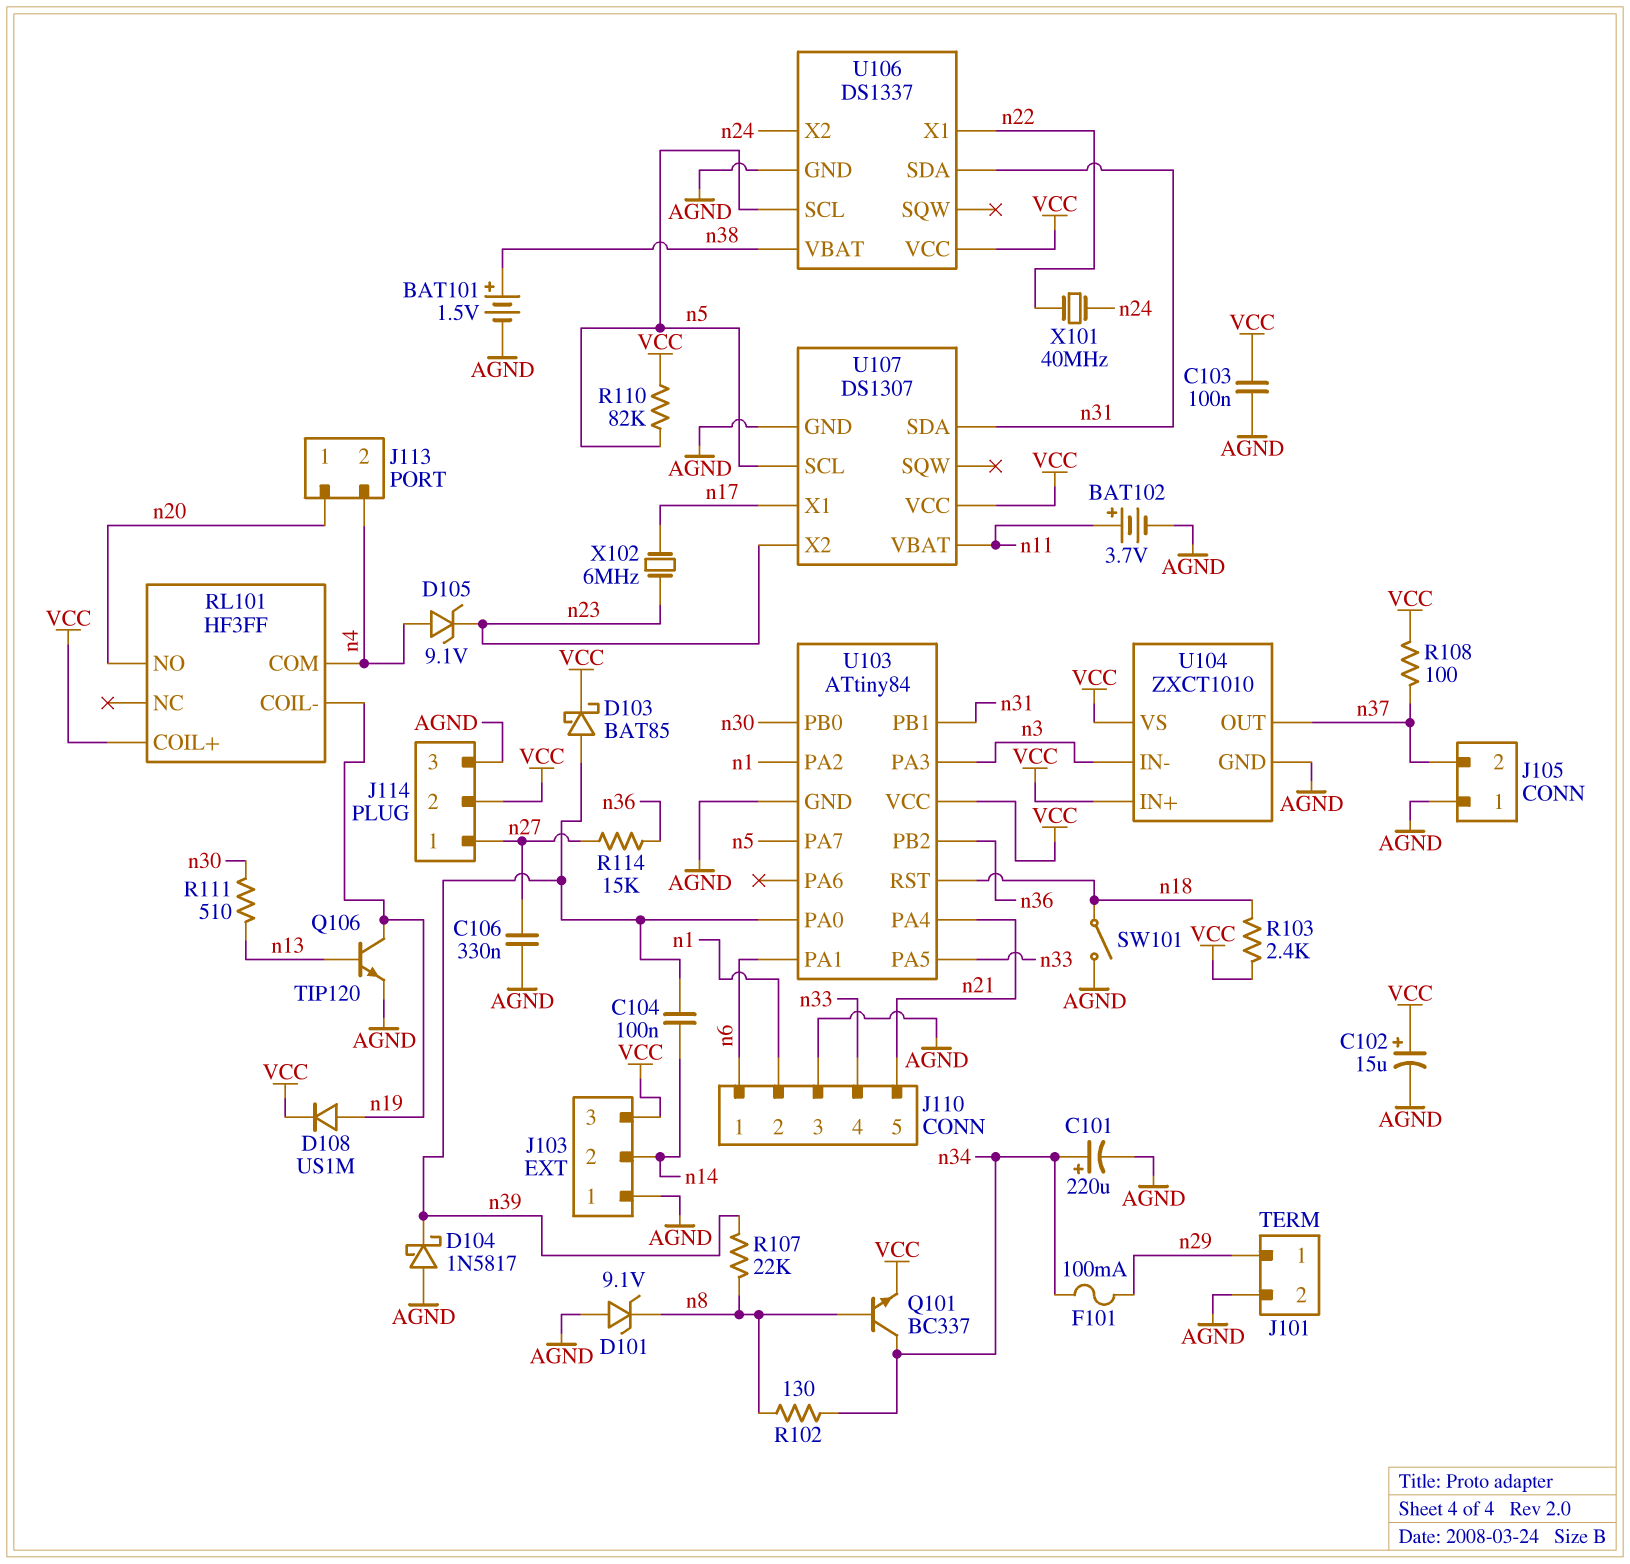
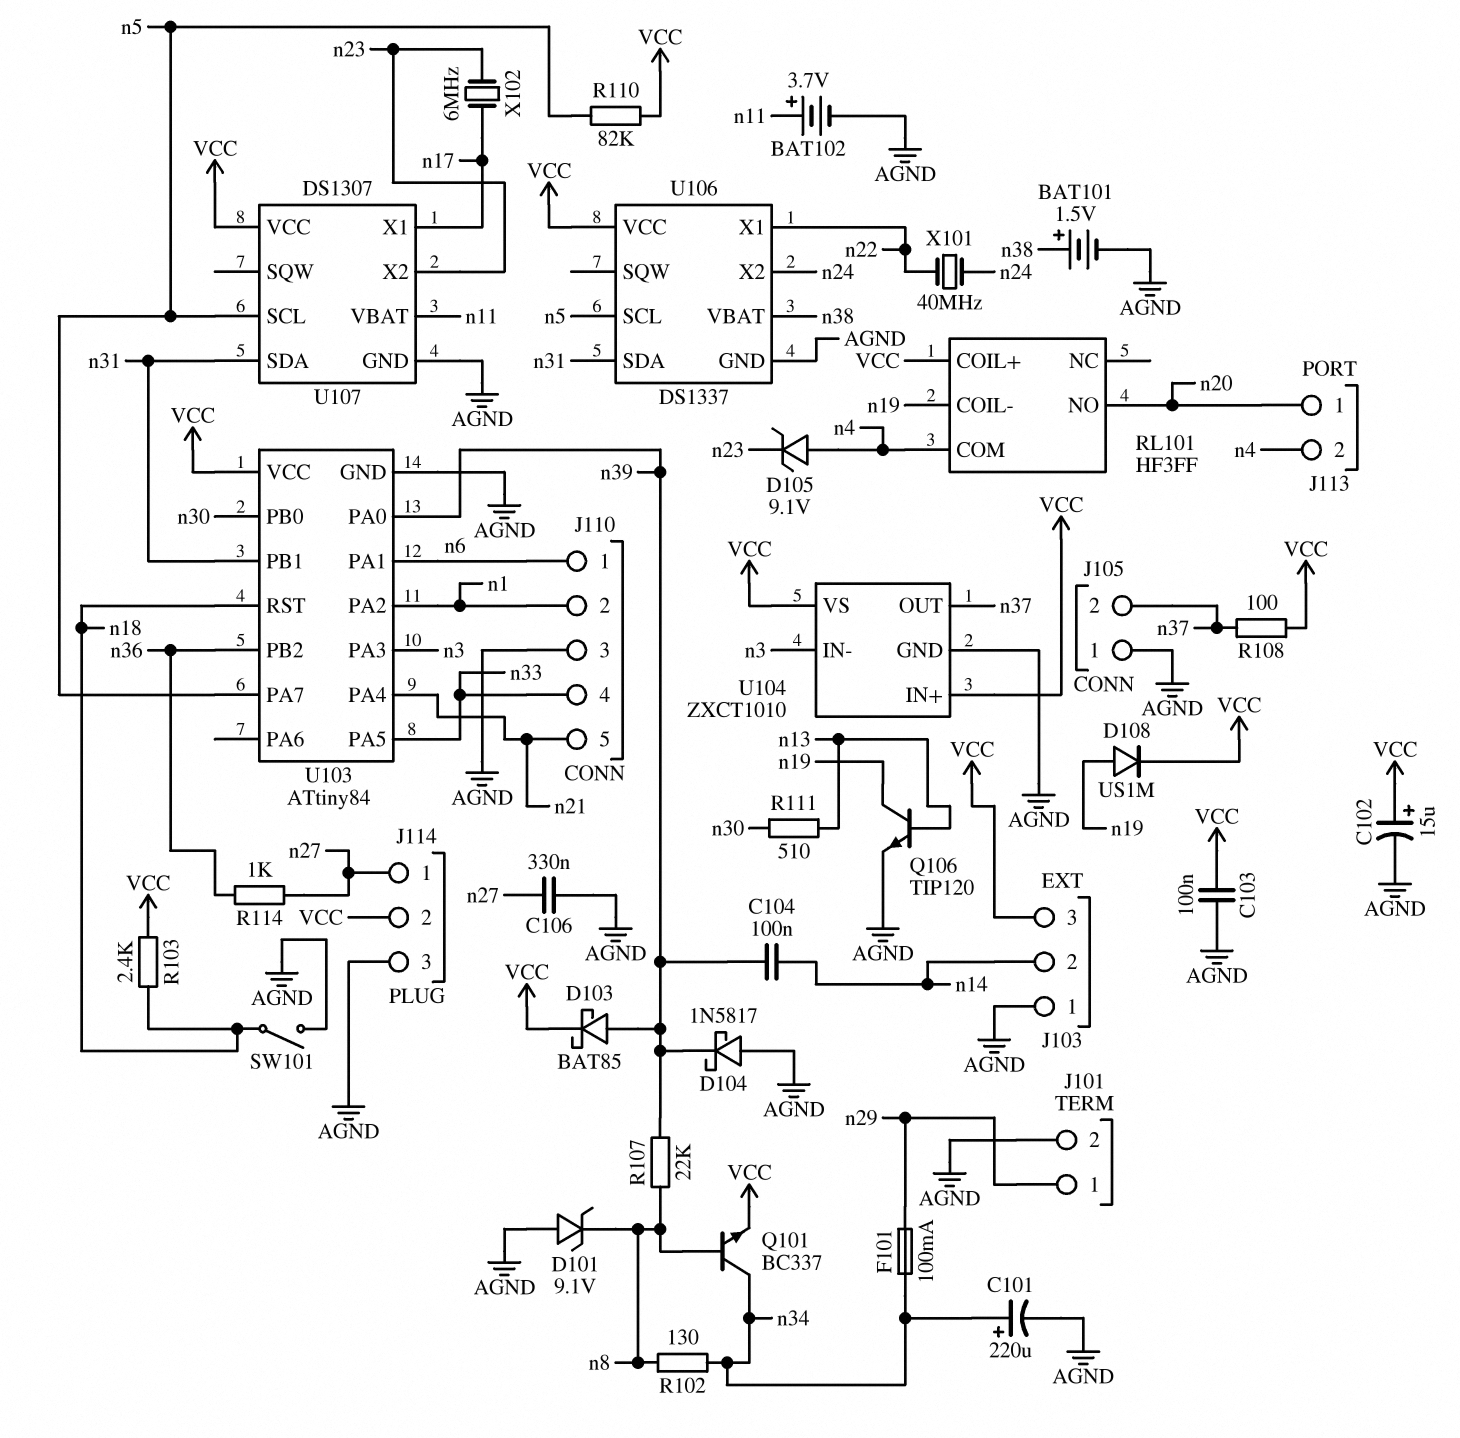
R114: 15k (n27, n36) -> 1k (n27, n36)

